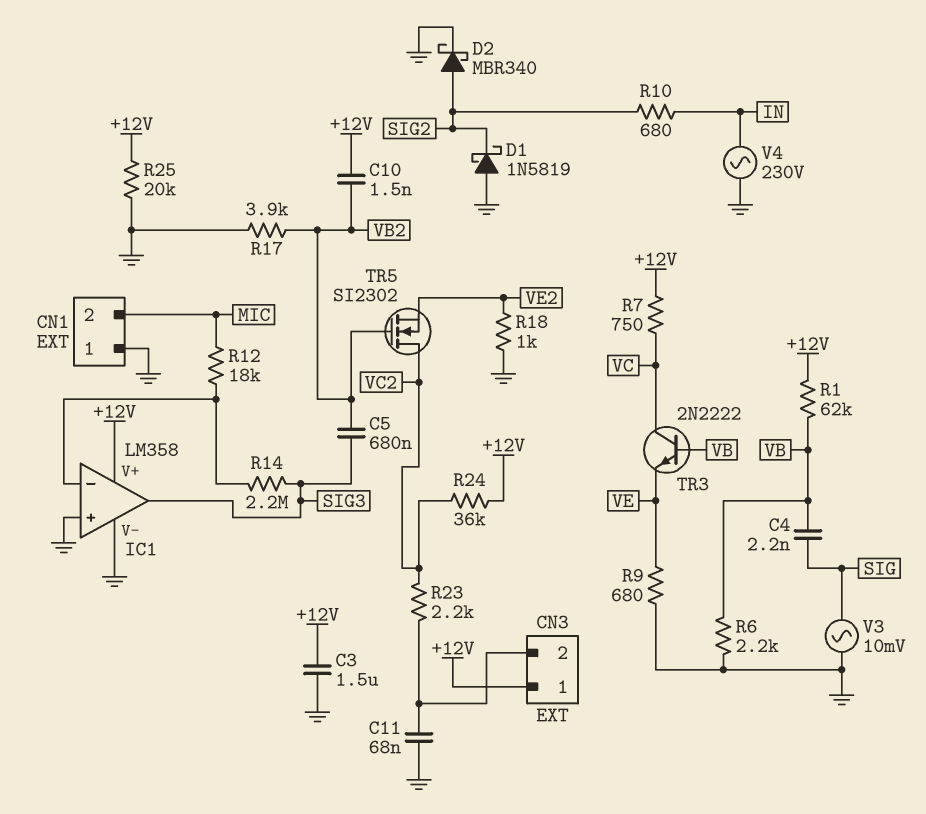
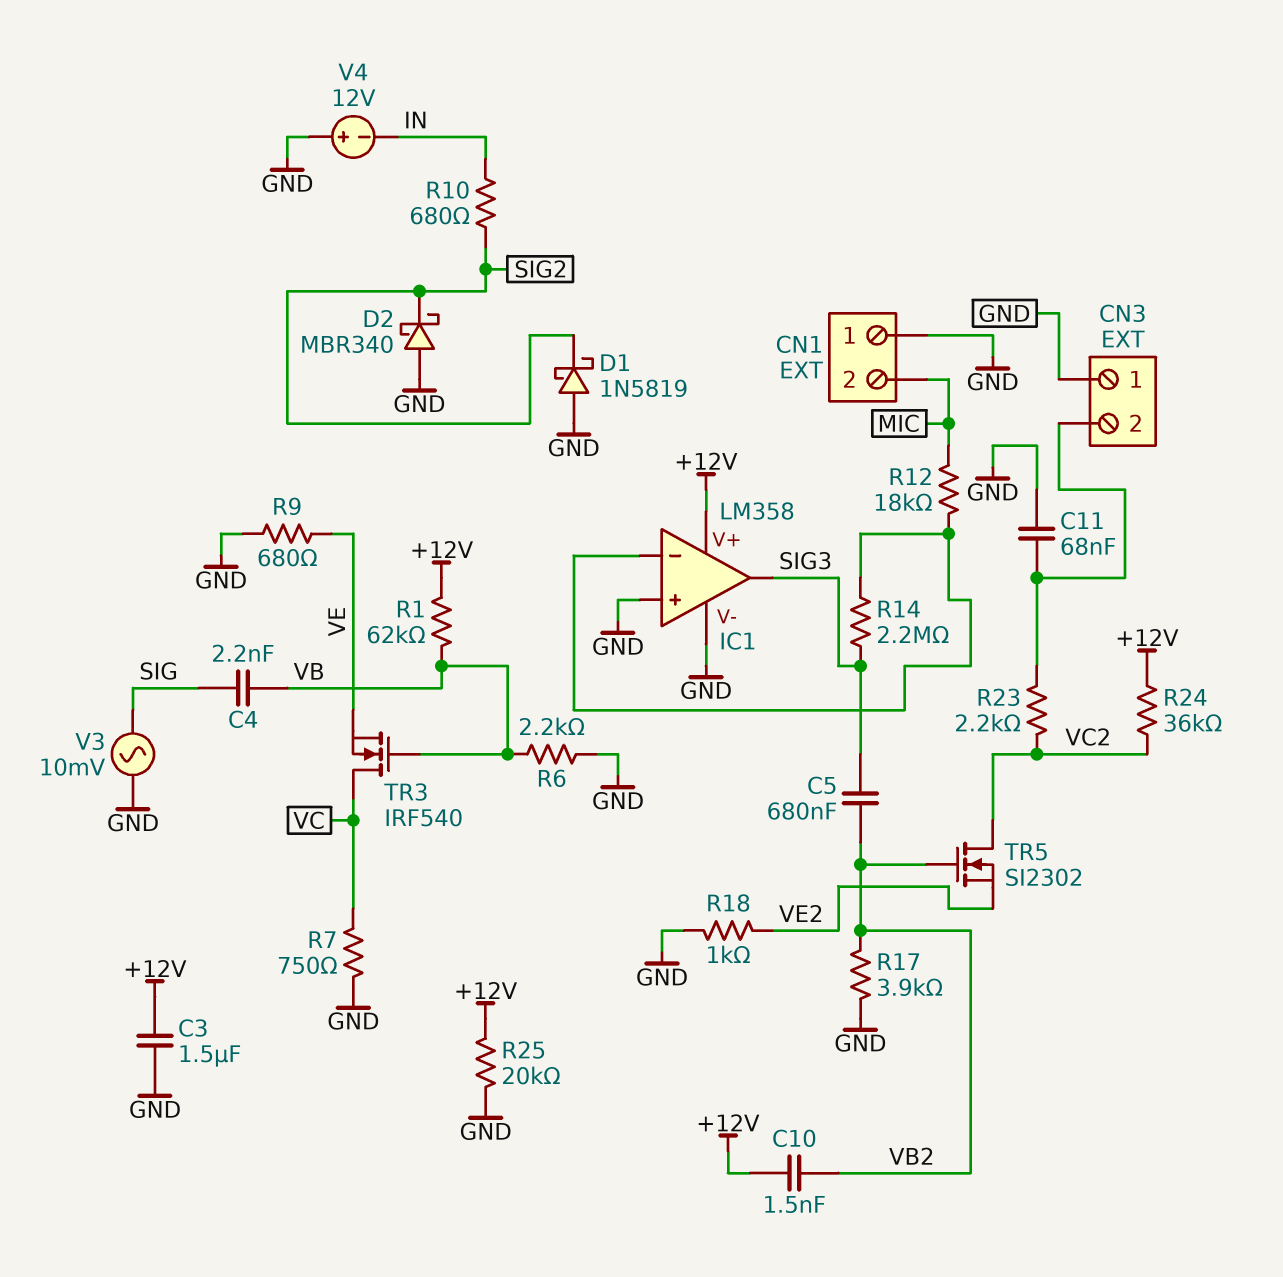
CN3 pin 1: +12V -> GND
D2: schottky MBR340 (A SIG2, K GND) -> schottky MBR340 (A GND, K SIG2)
R7: 750 (+12V, VC) -> 750 (GND, VC)
TR3: NPN 2N2222 (B VB, C VC, E VE) -> NMOS IRF540 (G VB, D VC, S VE)
V4: AC 230V (GND, IN) -> 12V (plus GND, minus IN)

